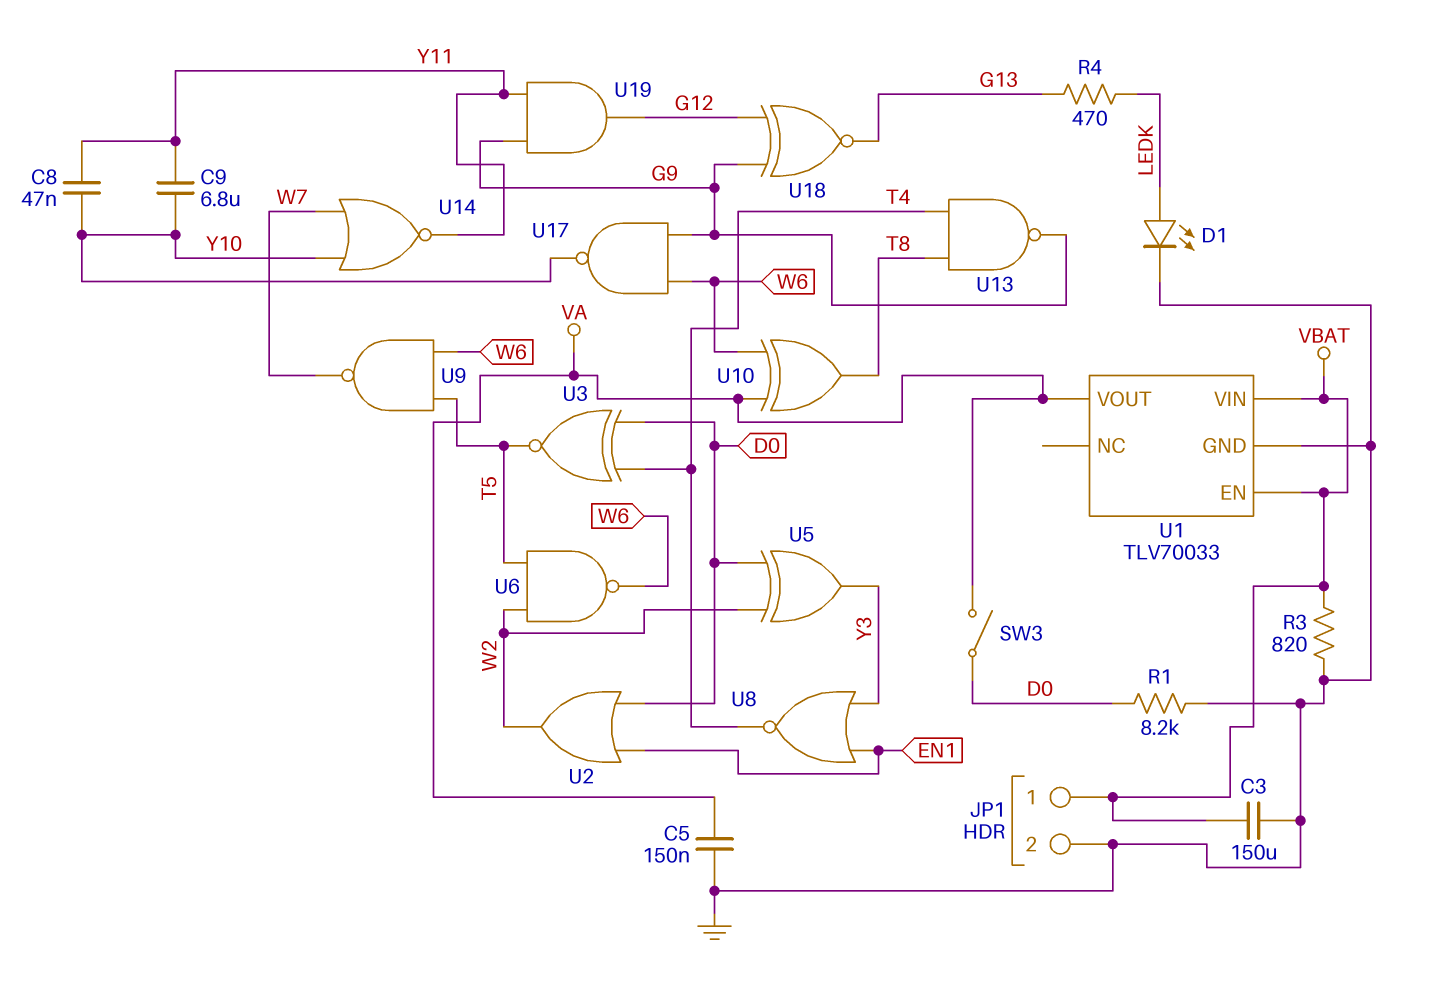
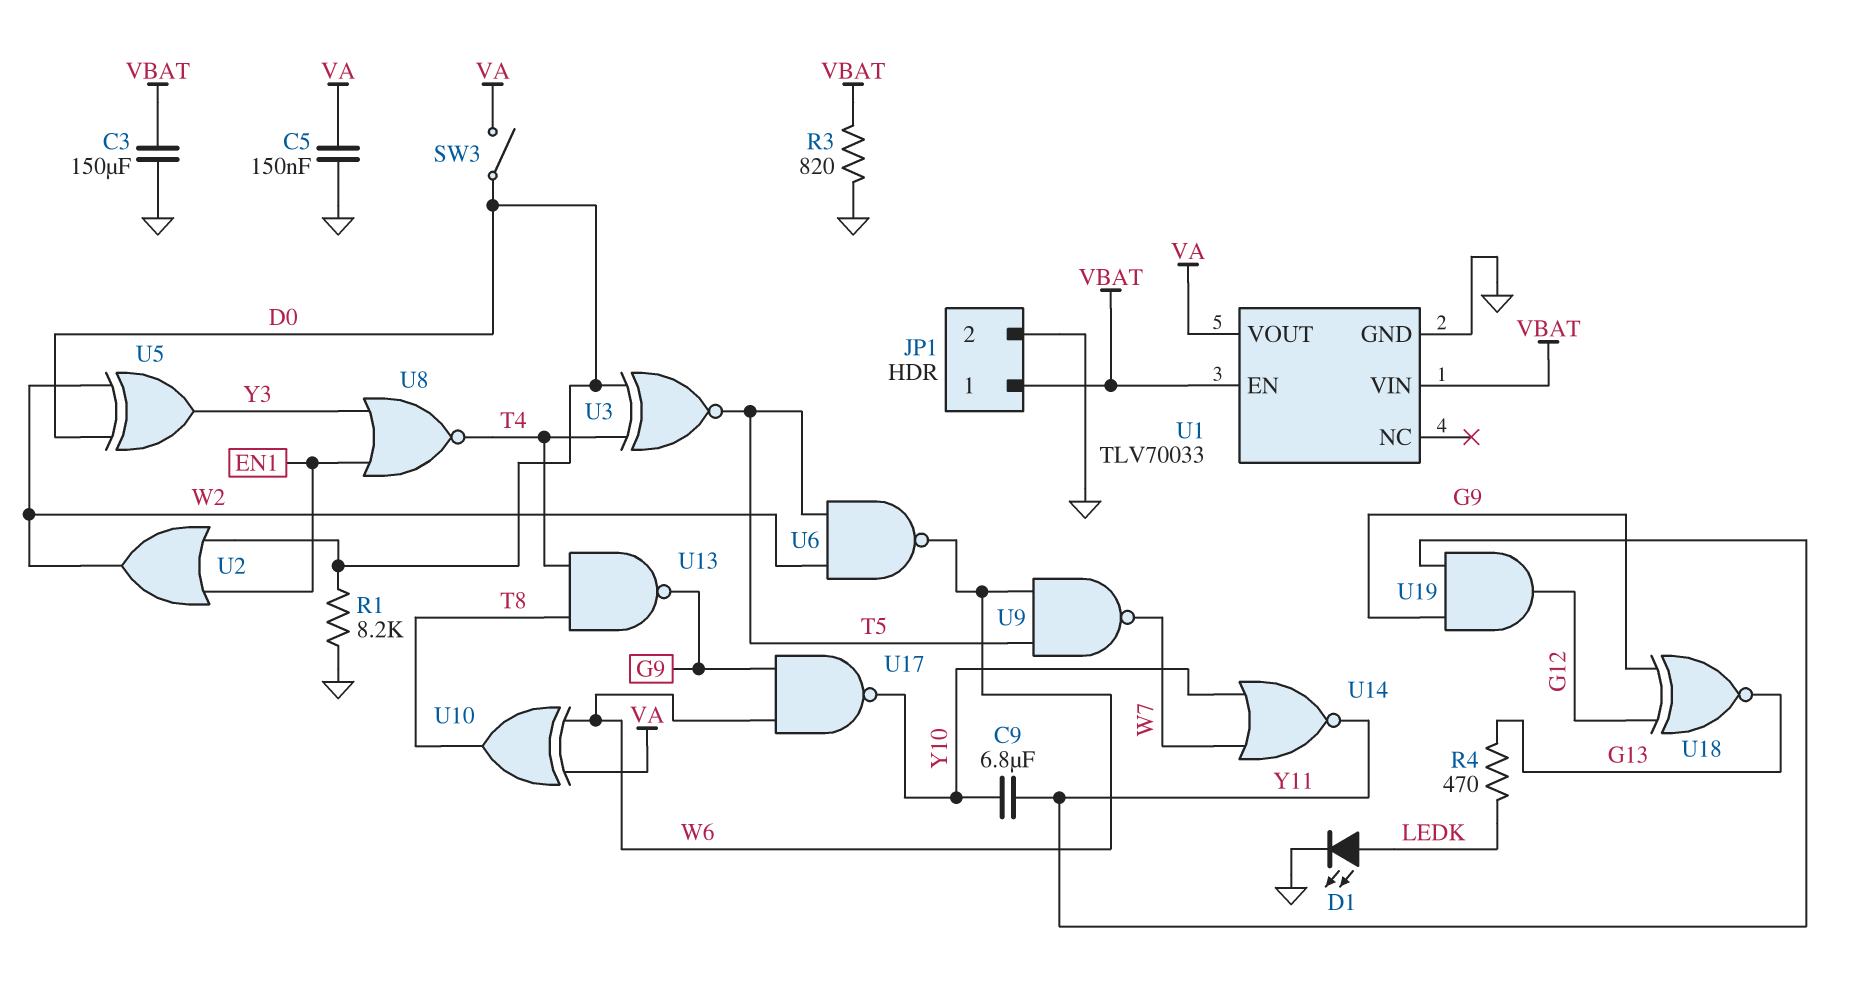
C8: 47nF (Y10, Y11) -> none

